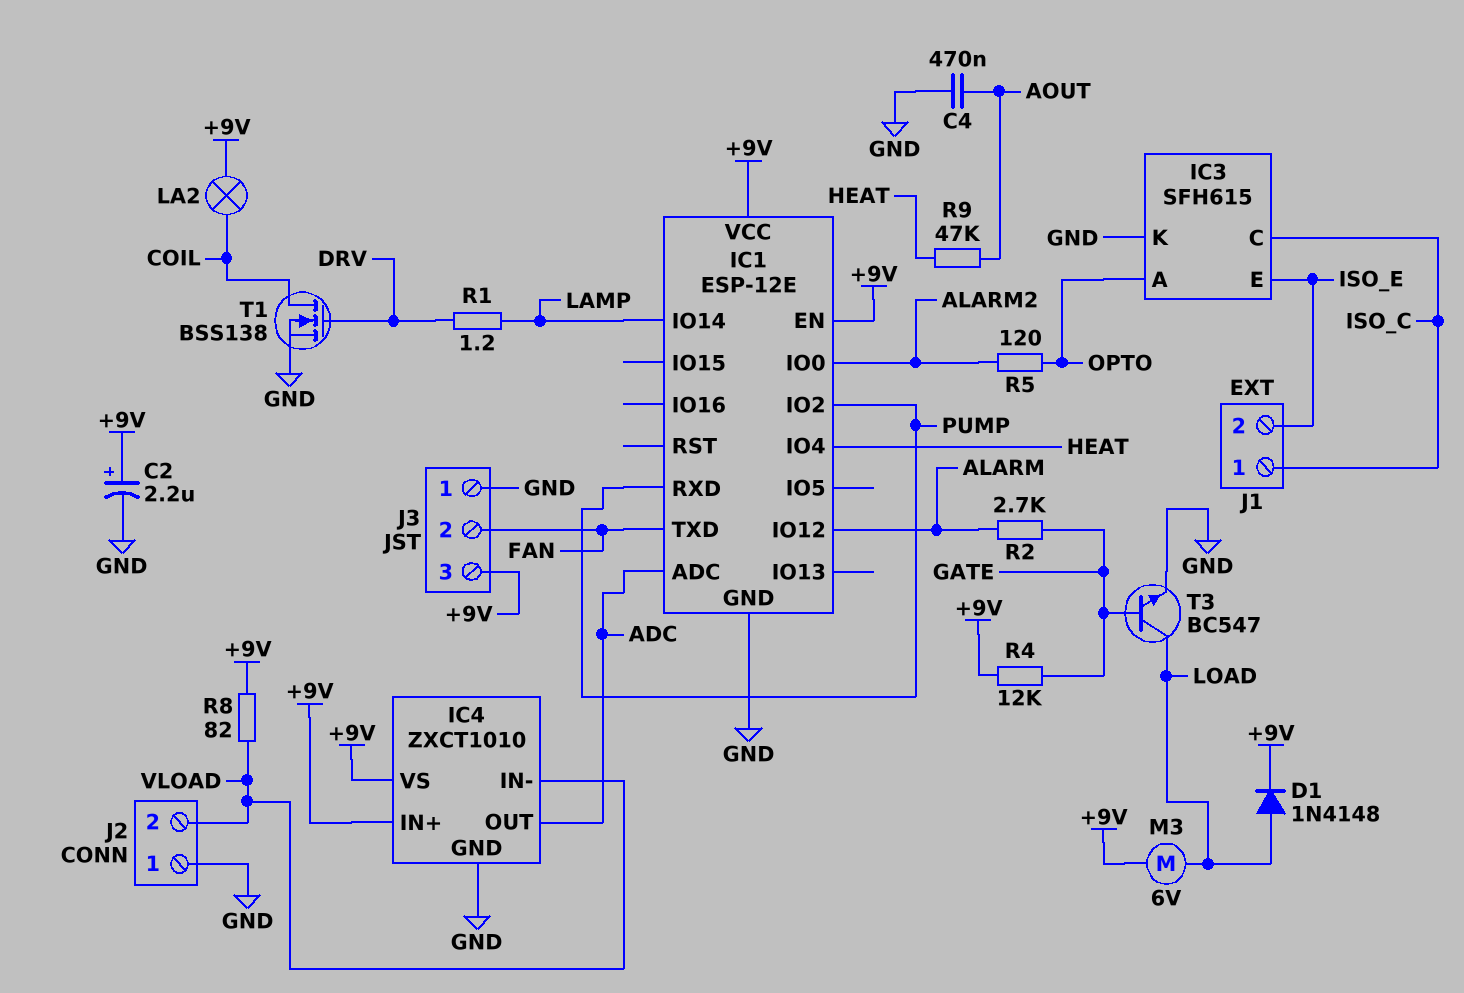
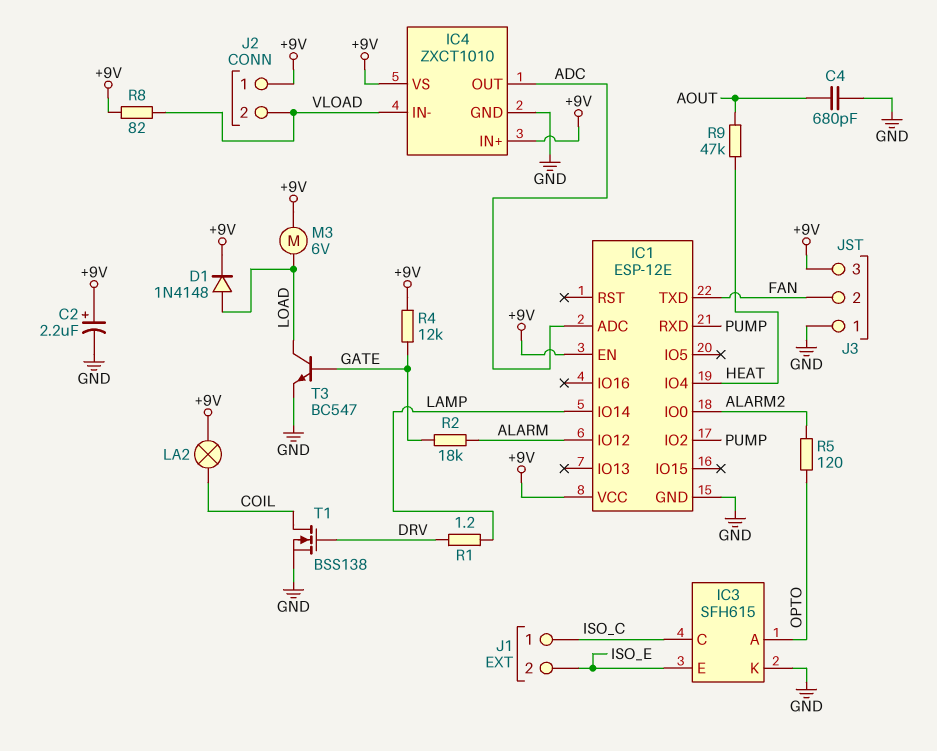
C4: 470nF (AOUT, GND) -> 680pF (AOUT, GND)
J2 pin 1: GND -> +9V
R2: 2.7k (ALARM, GATE) -> 18k (ALARM, GATE)

